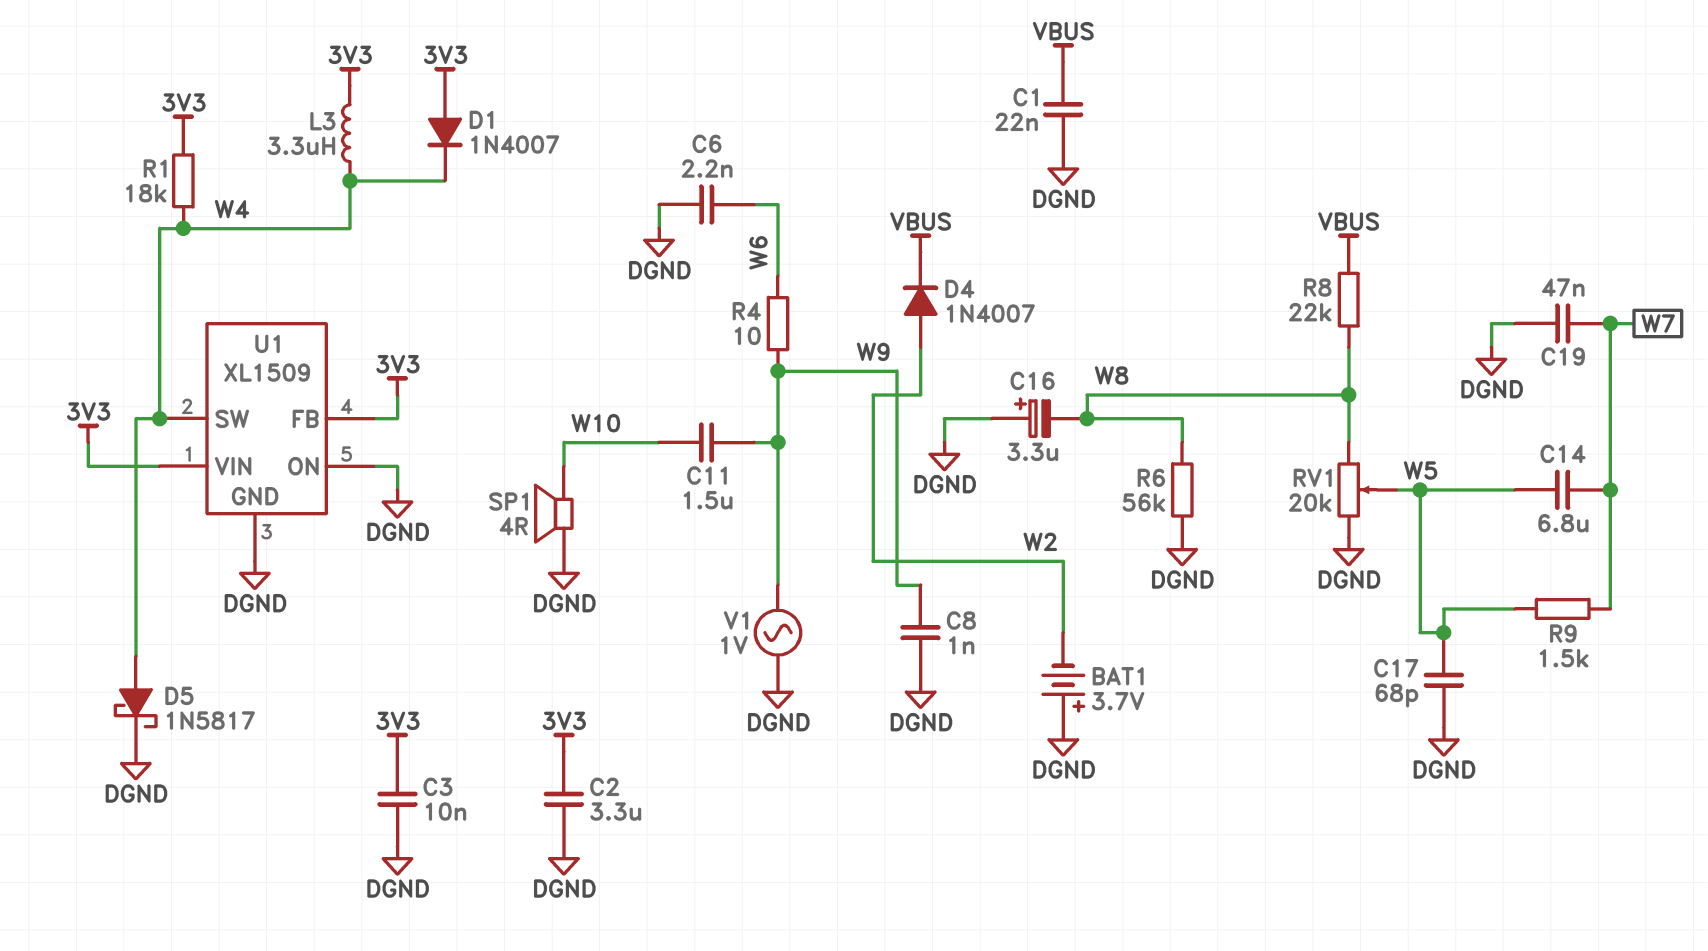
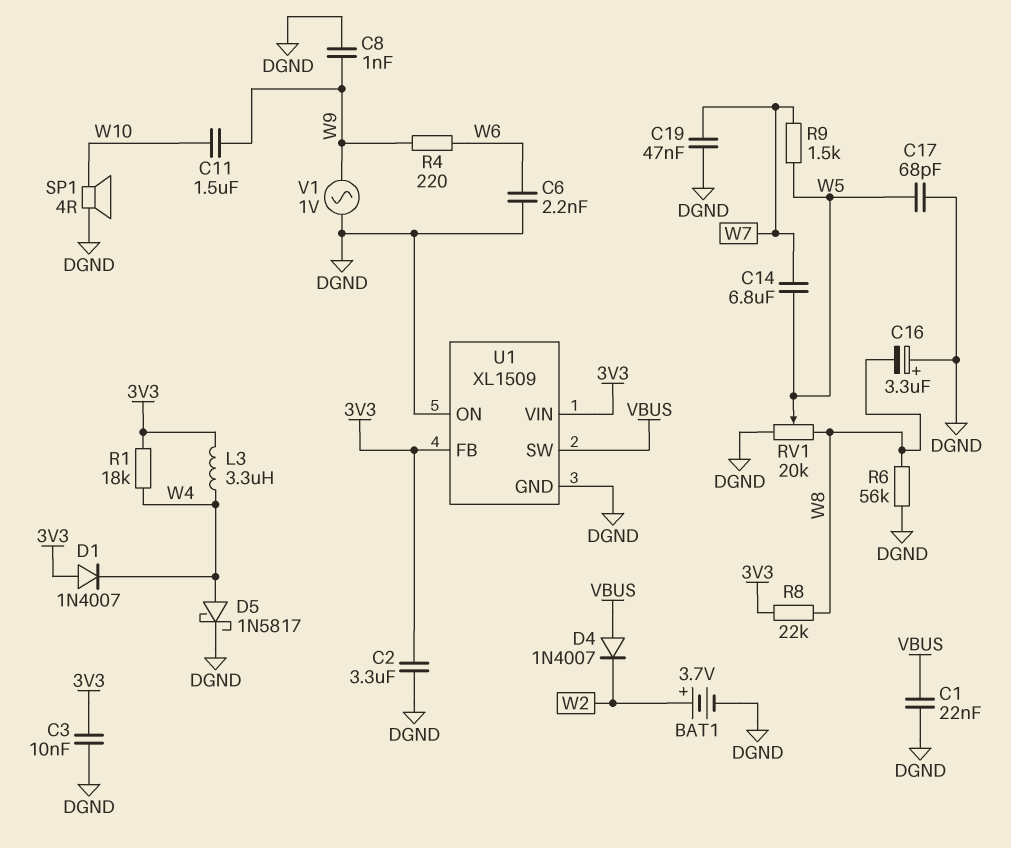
BAT1: 3.7V (plus DGND, minus W2) -> 3.7V (plus W2, minus DGND)
D4: diode 1N4007 (A W2, K VBUS) -> diode 1N4007 (A VBUS, K W2)
R4: 10 (W6, W9) -> 220 (W6, W9)
R8: 22k (VBUS, W8) -> 22k (3V3, W8)
U1 pin SW: W4 -> VBUS

